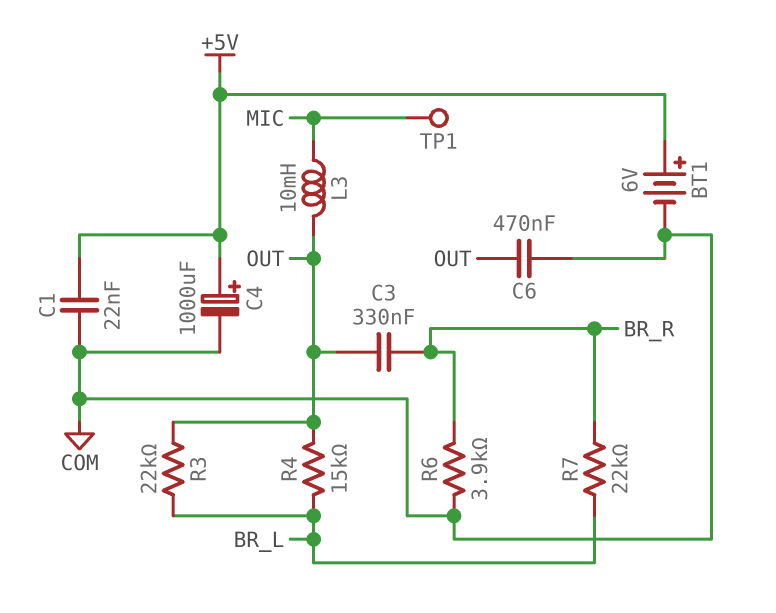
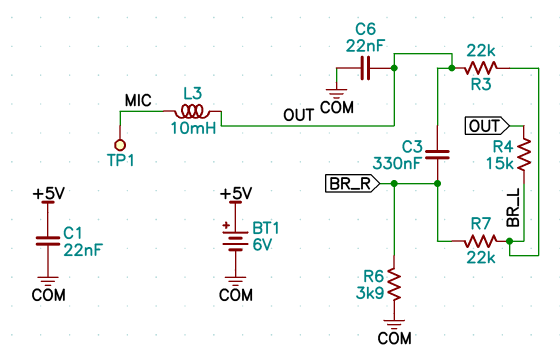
C4: 1000uF (plus +5V, minus COM) -> none
C6: 470nF (COM, OUT) -> 22nF (COM, OUT)

